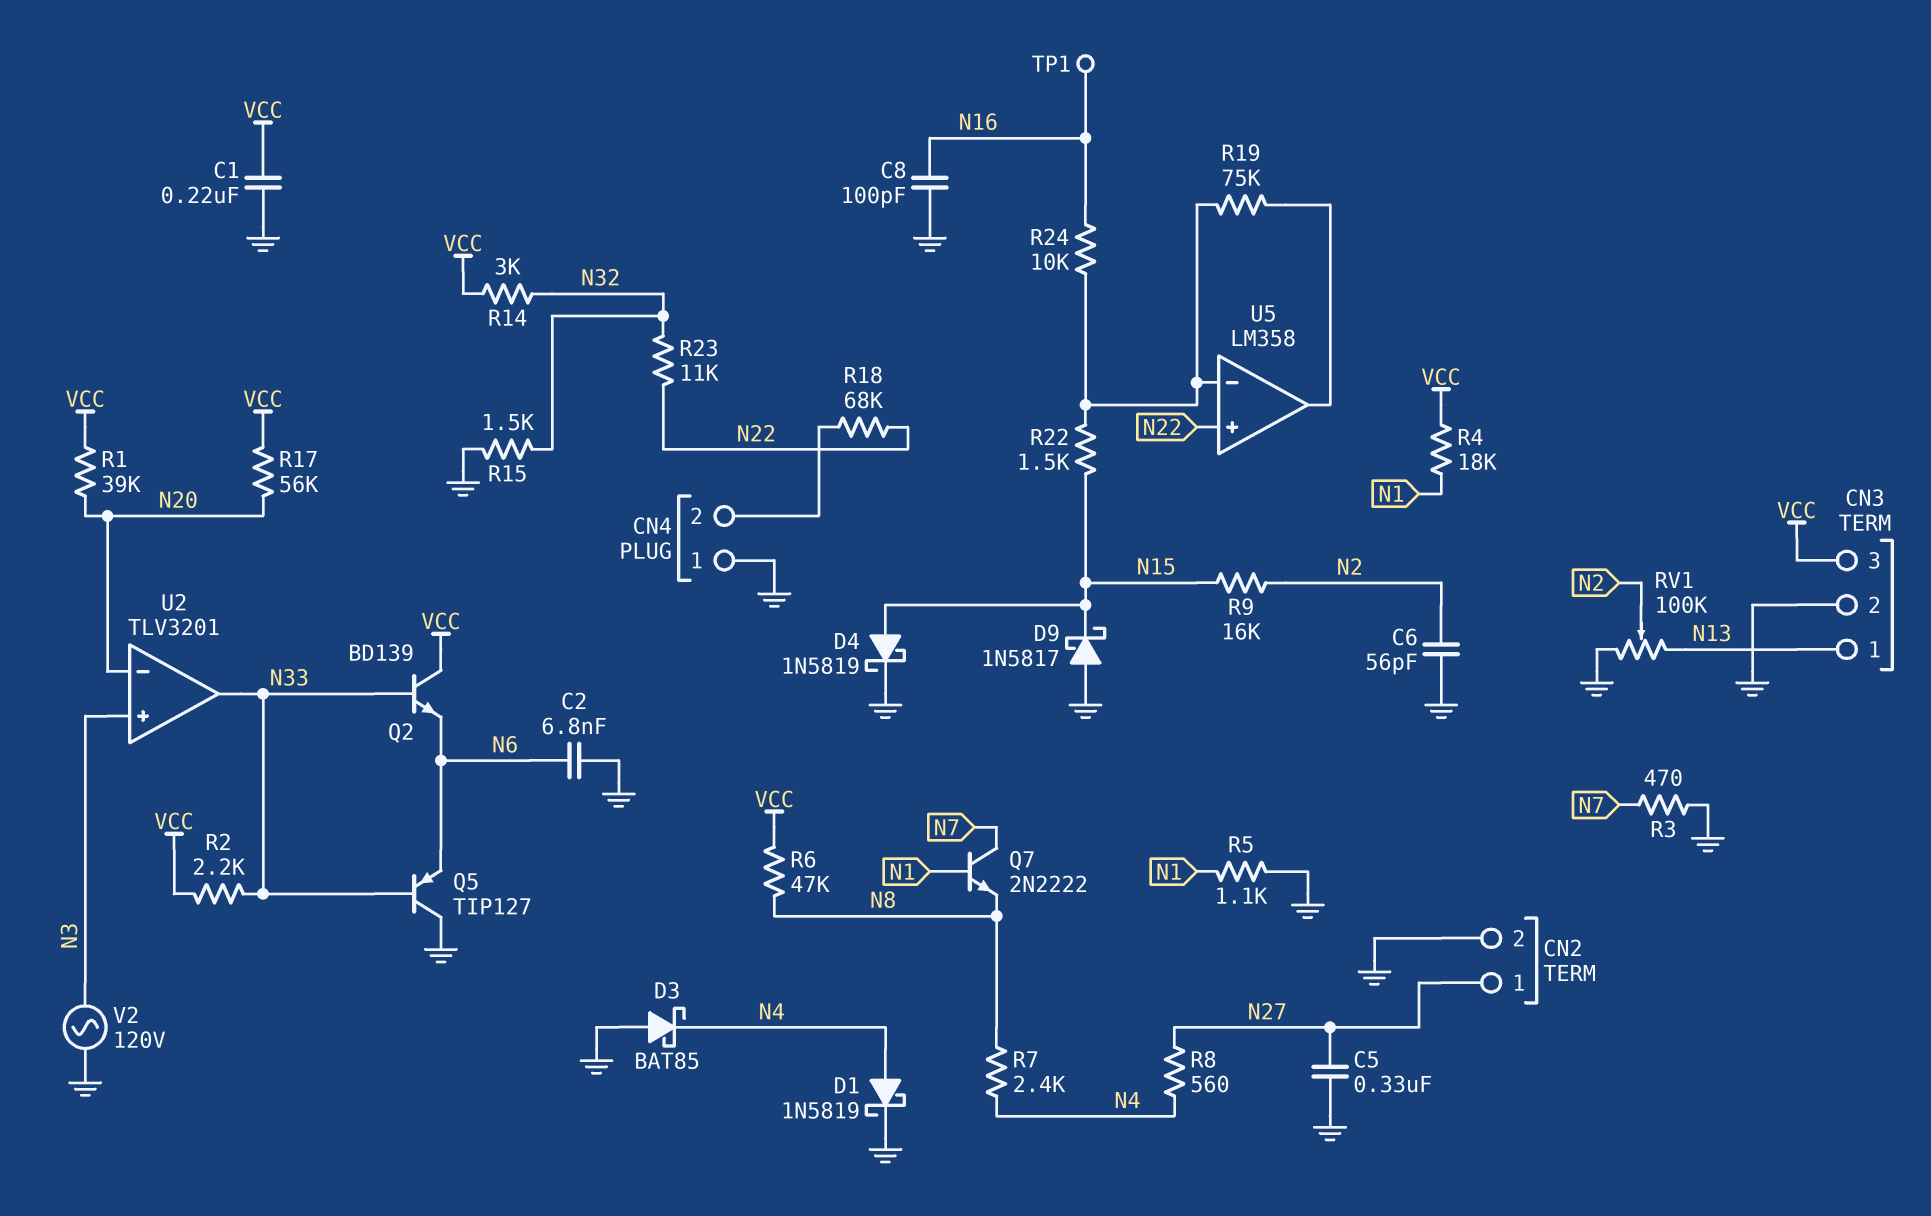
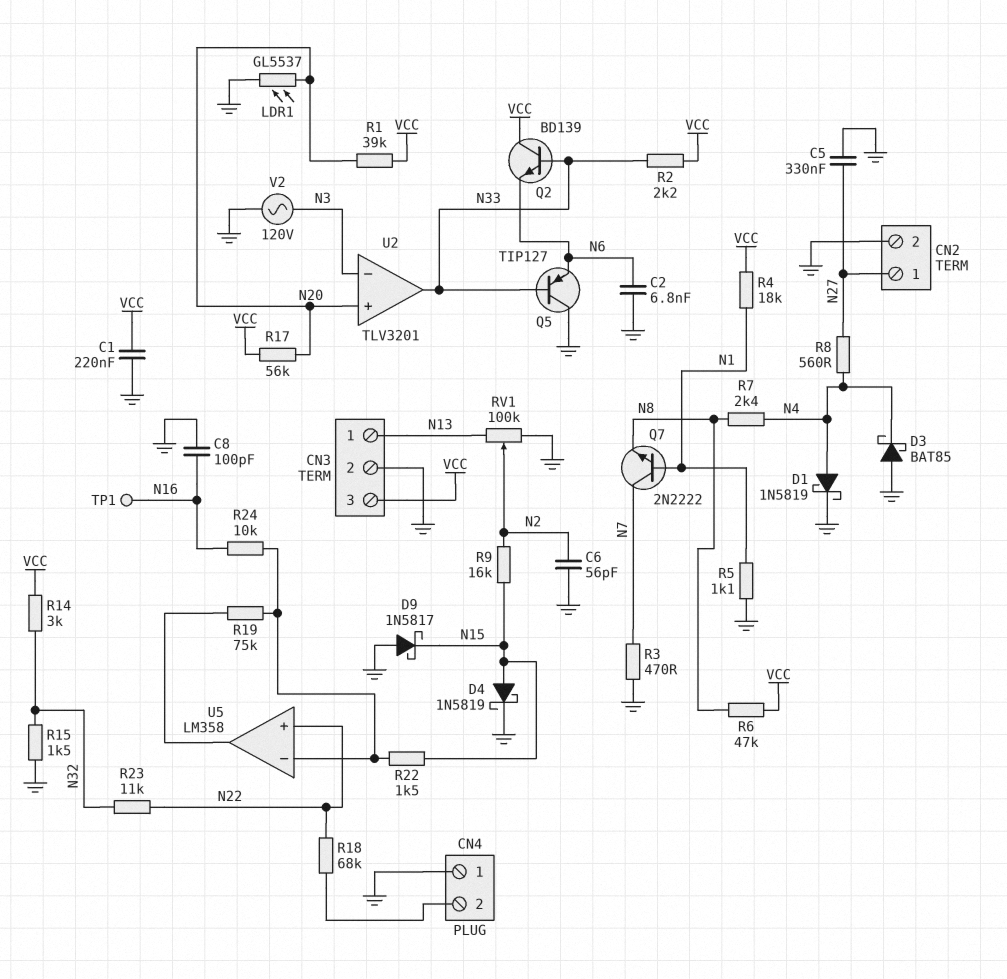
LDR1: none -> GL5537 (GND, N20)
U2 pin in+: N3 -> N20
U2 pin in-: N20 -> N3

